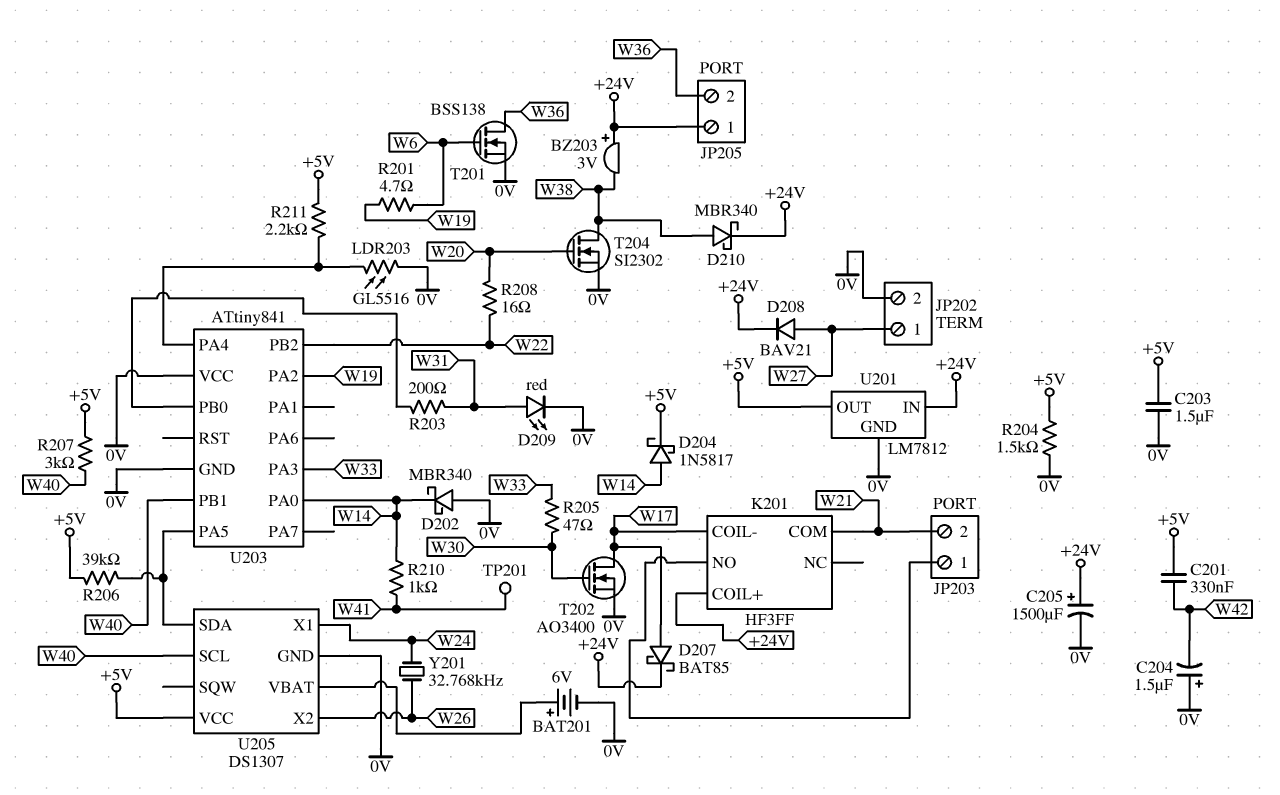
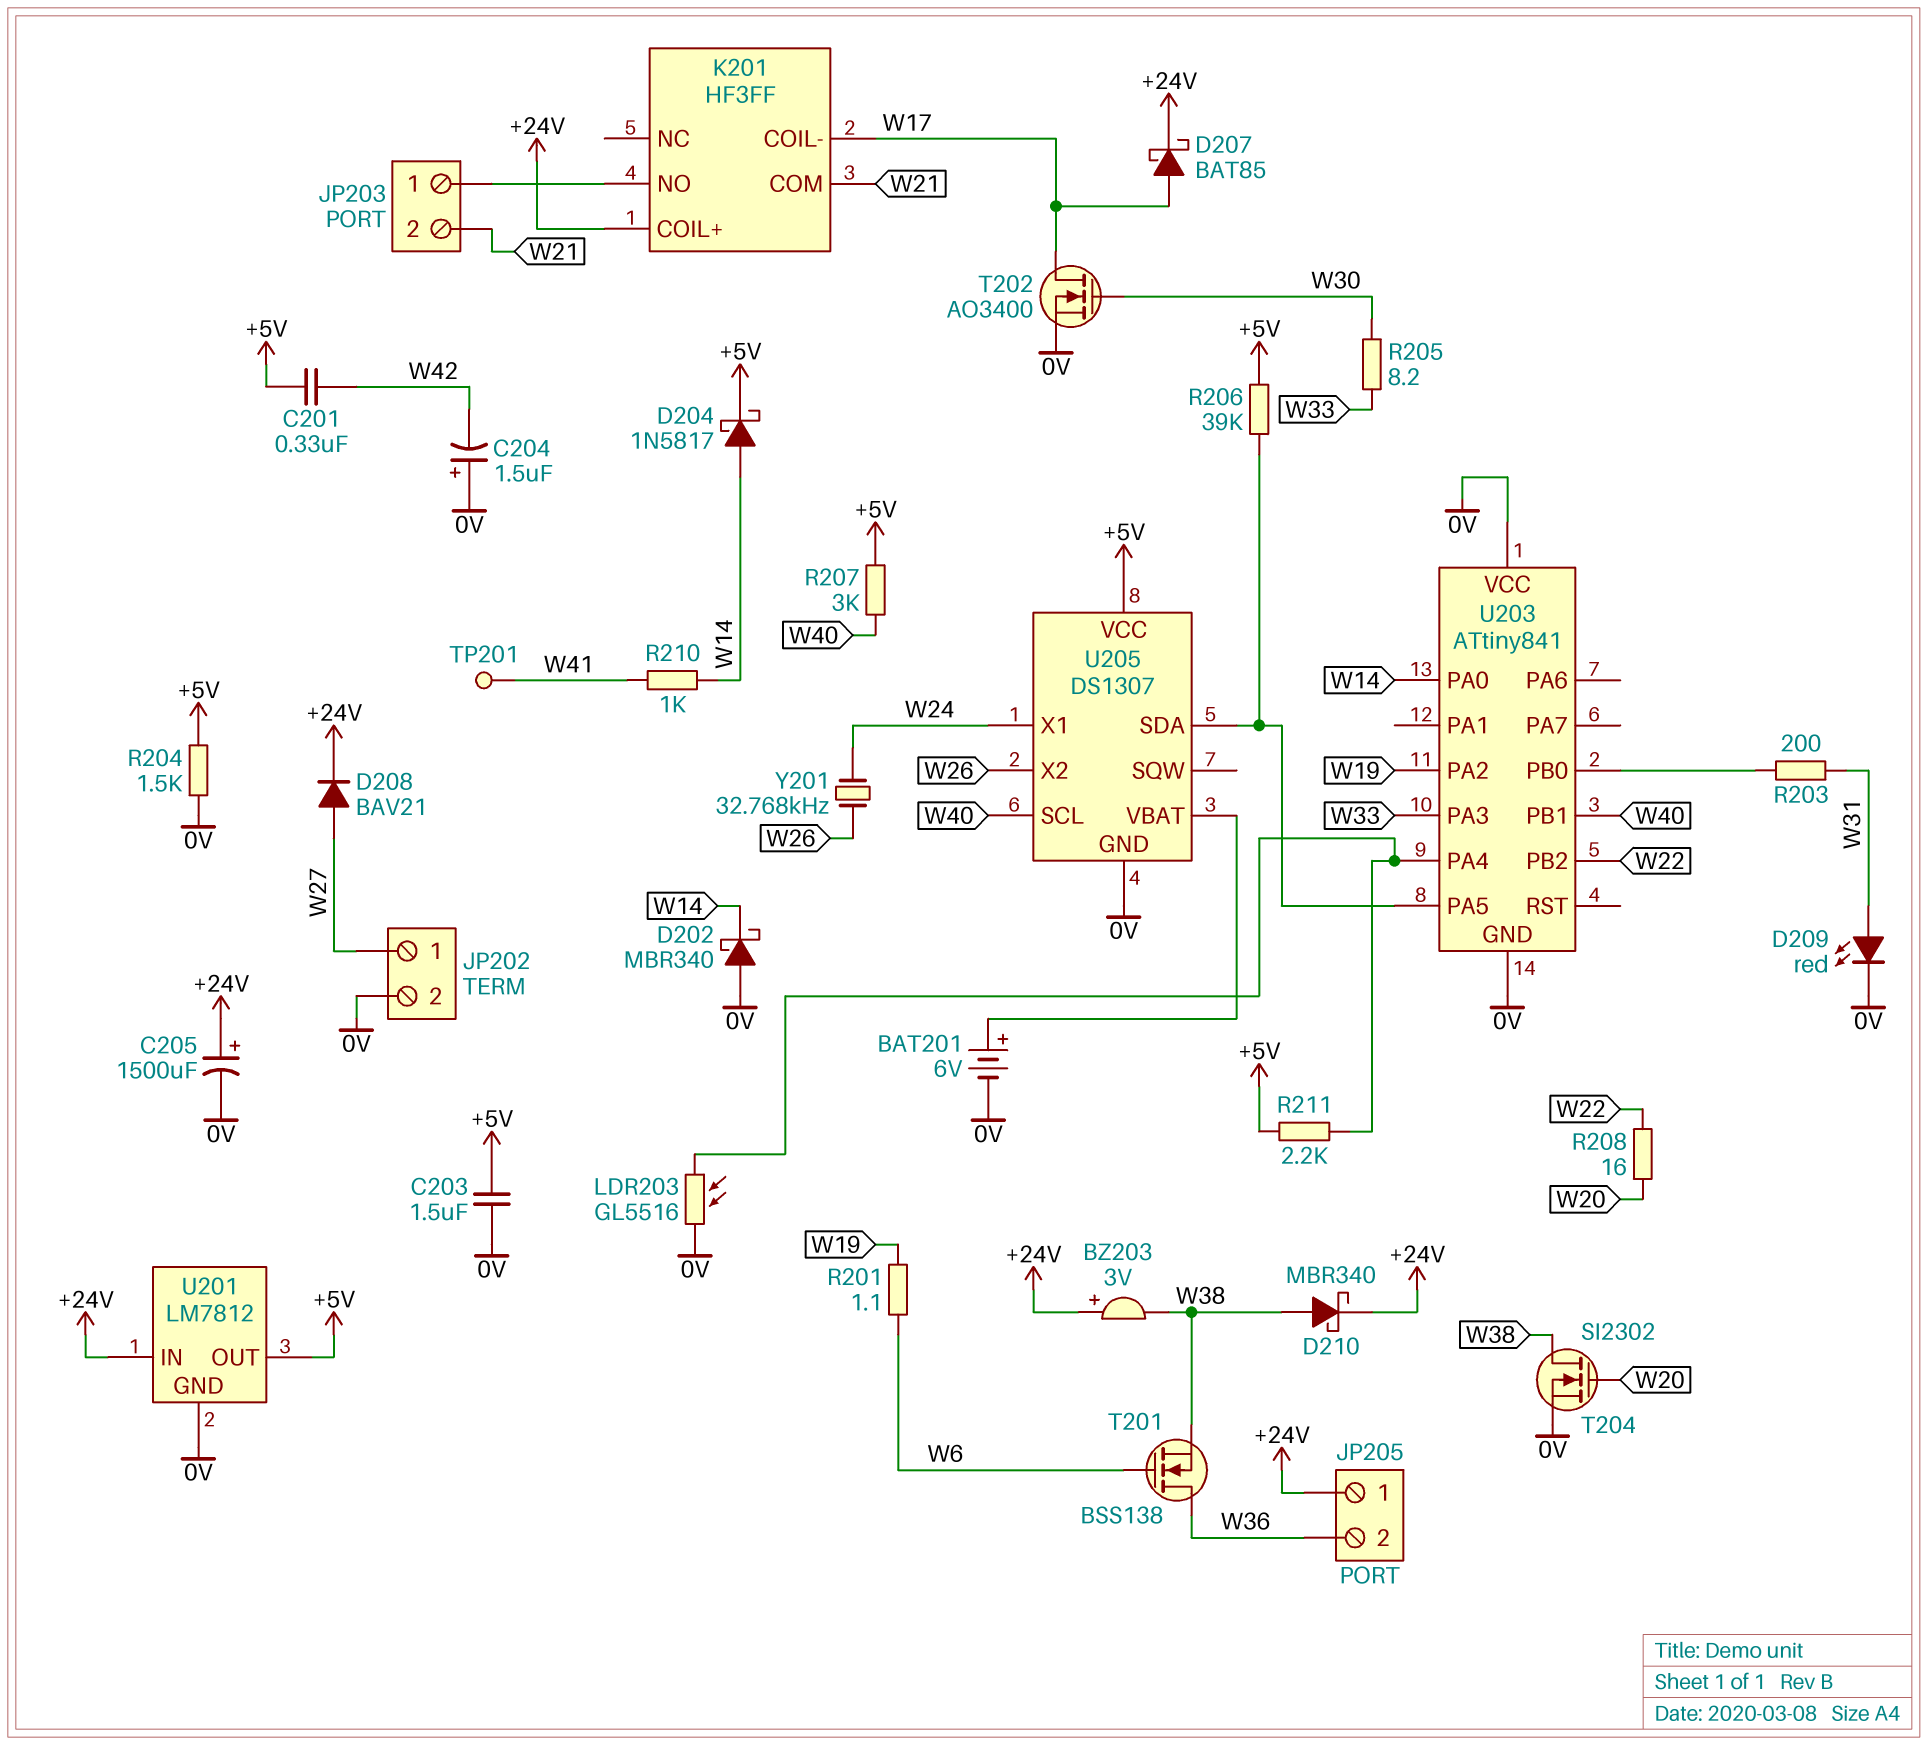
R201: 4.7 (W6, W19) -> 1.1 (W6, W19)
R205: 47 (W30, W33) -> 8.2 (W30, W33)
T201: NMOS BSS138 (G W6, D W36, S 0V) -> NMOS BSS138 (G W6, D W36, S W38)

